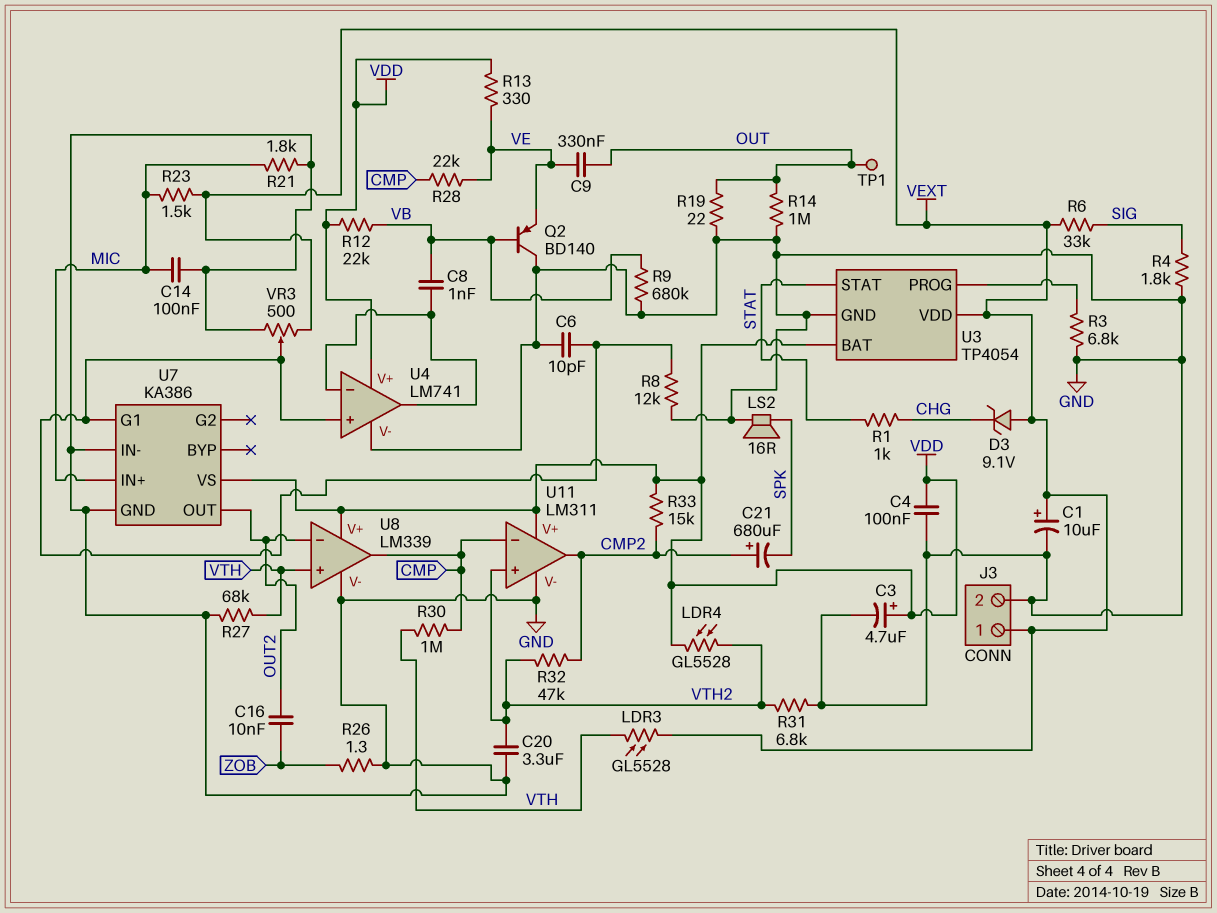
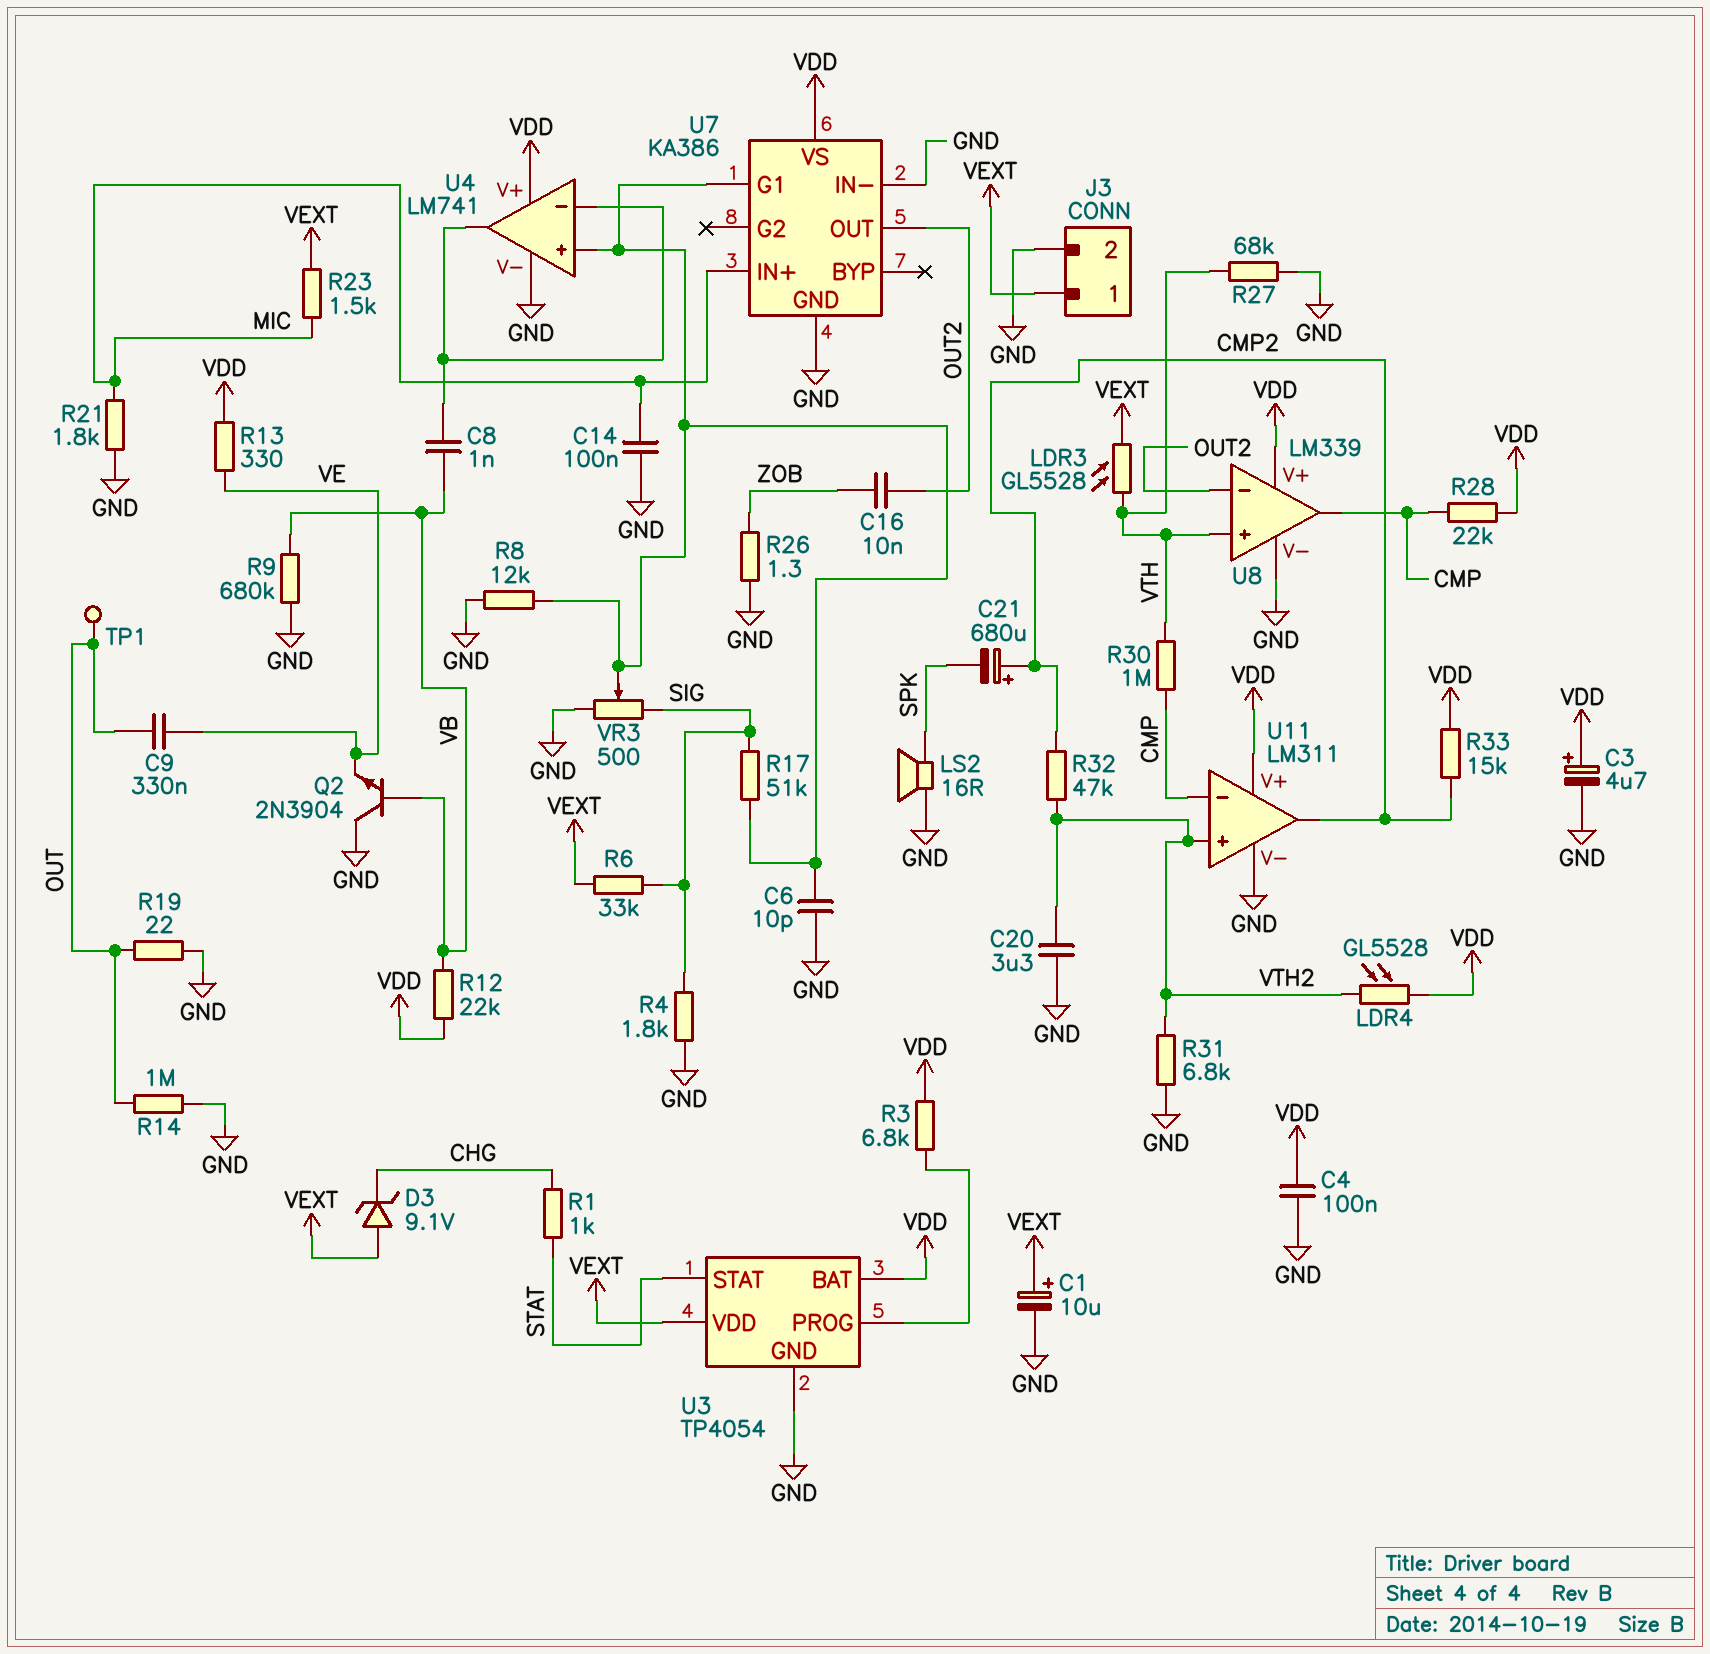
Q2: PNP BD140 (B VB, C GND, E VE) -> NPN 2N3904 (B VB, C GND, E VE)
R3: 6.8k (GND, U3/PROG) -> 6.8k (U3/PROG, VDD)
R17: none -> 51k (SIG, U4/in+)
R28: 22k (CMP, VE) -> 22k (CMP, VDD)
VR3: 500 (GND, VEXT, wiper U4/in+) -> 500 (GND, SIG, wiper U4/in+)

